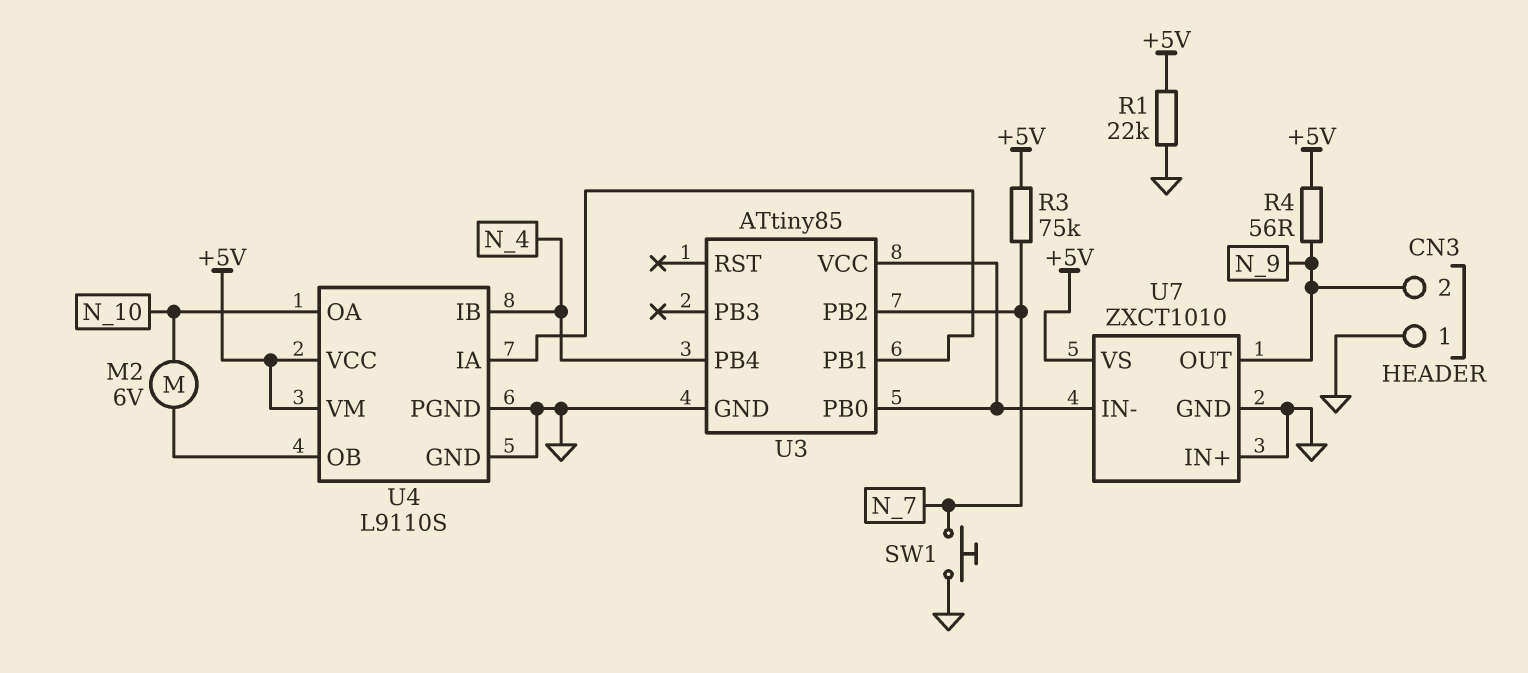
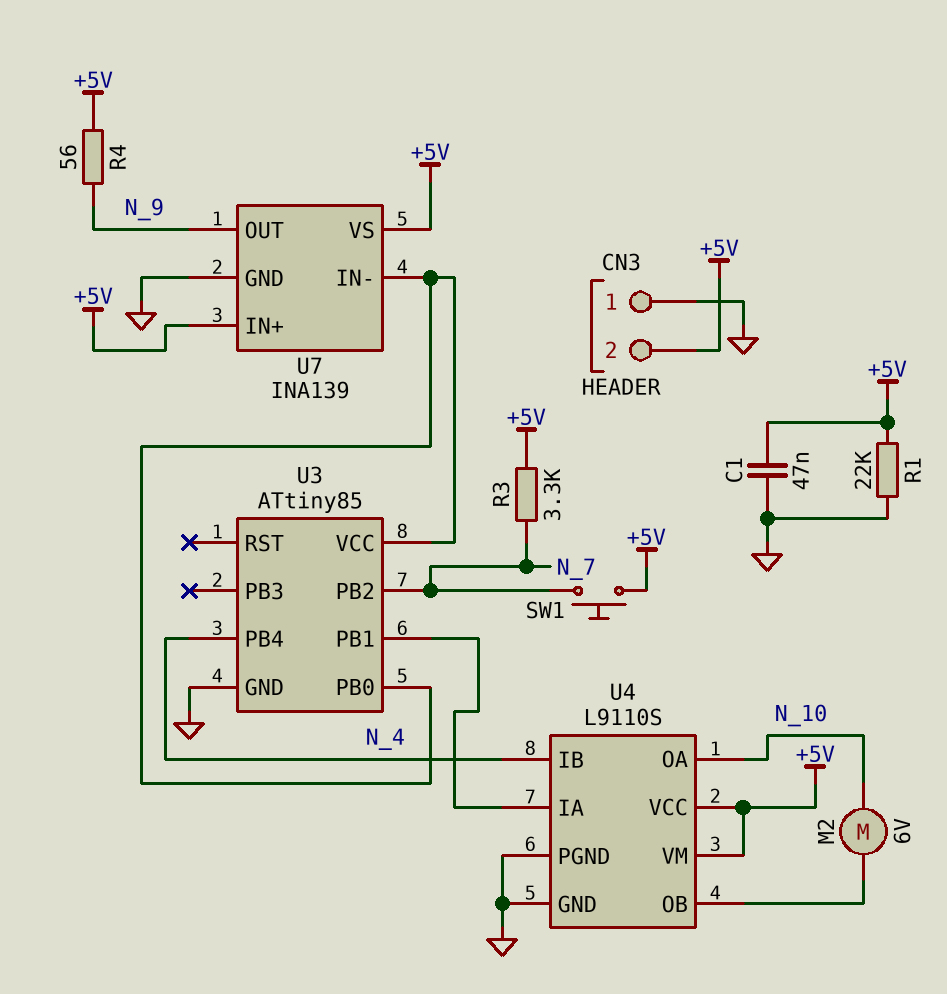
C1: none -> 47nF (+5V, GND)
CN3 pin 2: N_9 -> +5V
R3: 75k (+5V, N_7) -> 3.3k (+5V, N_7)
SW1: button (GND, N_7) -> button (+5V, N_7)
U7: ZXCT1010 -> INA139
U7 pin IN+: GND -> +5V

